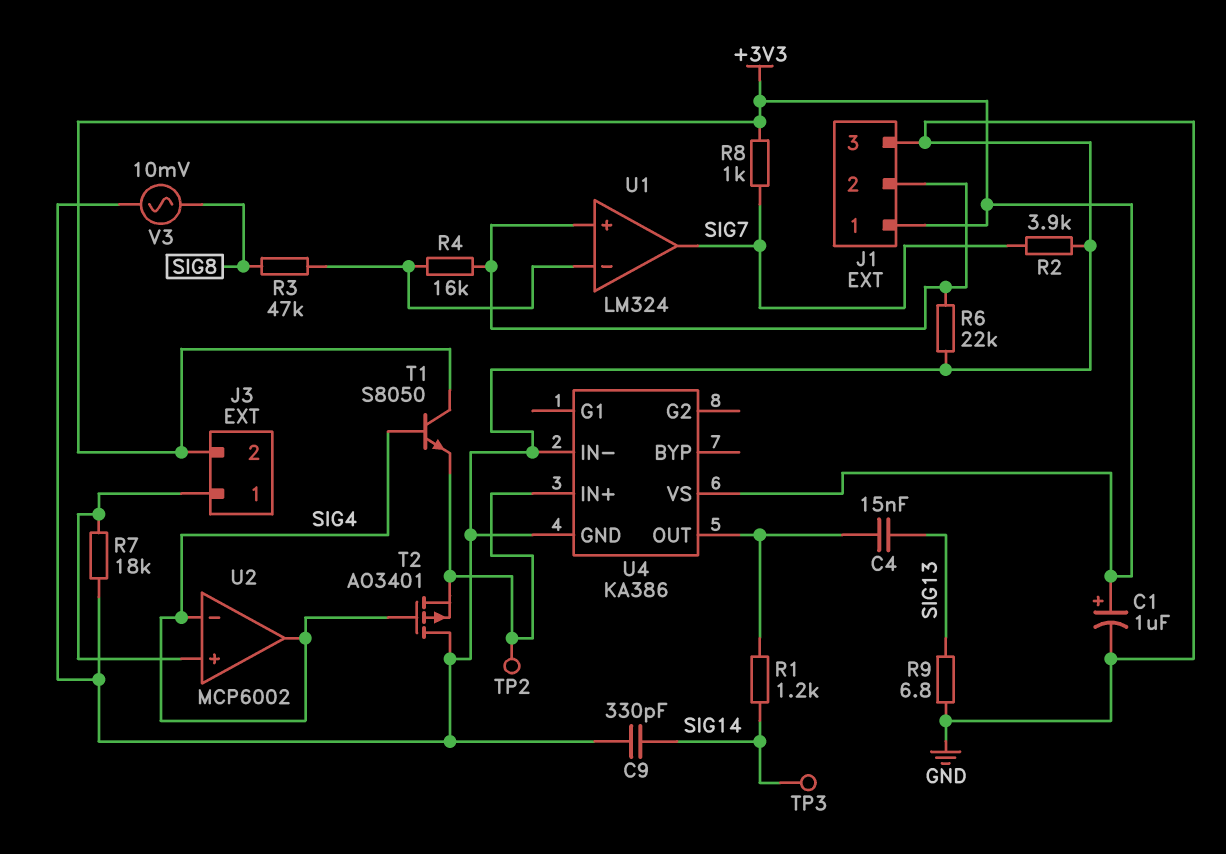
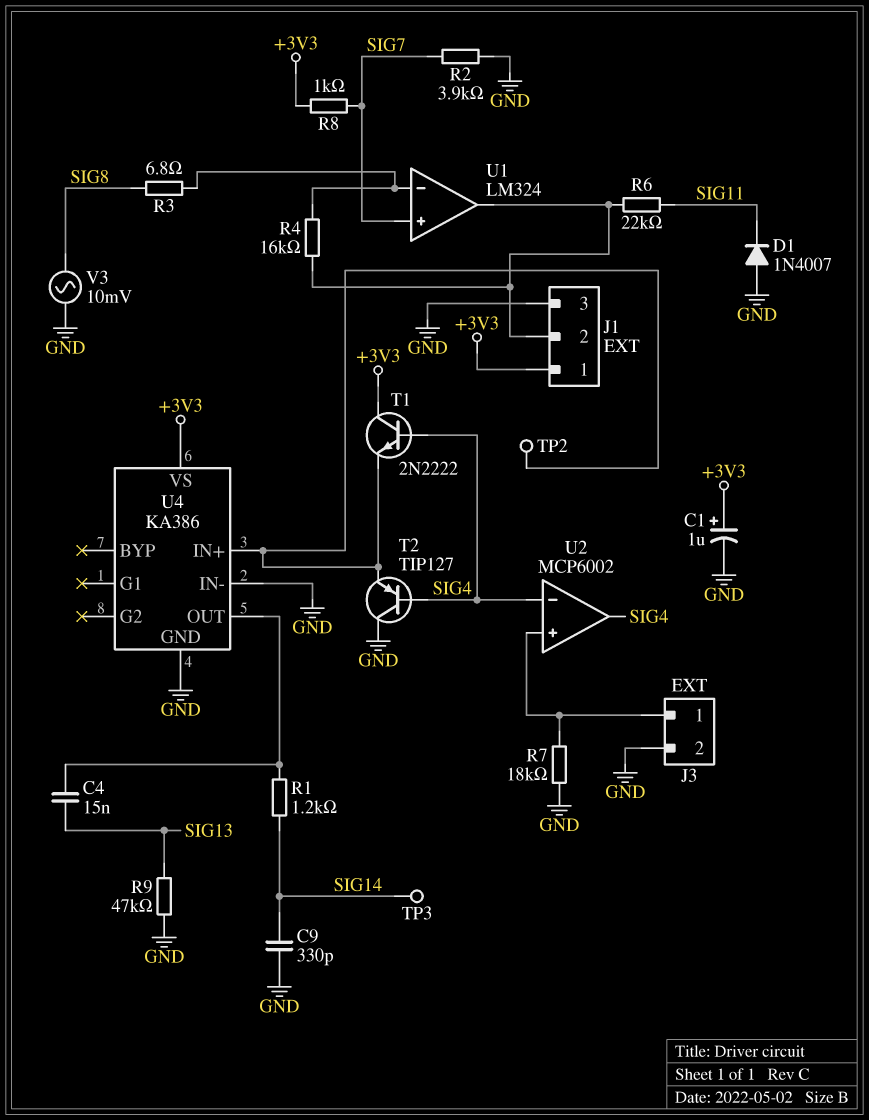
D1: none -> diode 1N4007 (A GND, K SIG11)
J3 pin 2: +3V3 -> GND
R3: 47k (SIG8, U1/in-) -> 6.8 (SIG8, U1/in-)
R6: 22k (GND, J1/2) -> 22k (J1/2, SIG11)
R9: 6.8 (GND, SIG13) -> 47k (GND, SIG13)
T1: NPN S8050 (B SIG4, C +3V3, E U4/IN+) -> NPN 2N2222 (B SIG4, C +3V3, E U4/IN+)
T2: PMOS AO3401 (G SIG4, D GND, S U4/IN+) -> PNP TIP127 (B SIG4, C GND, E U4/IN+)
U1 pin in+: J1/2 -> SIG7
U1 pin out: SIG7 -> J1/2

